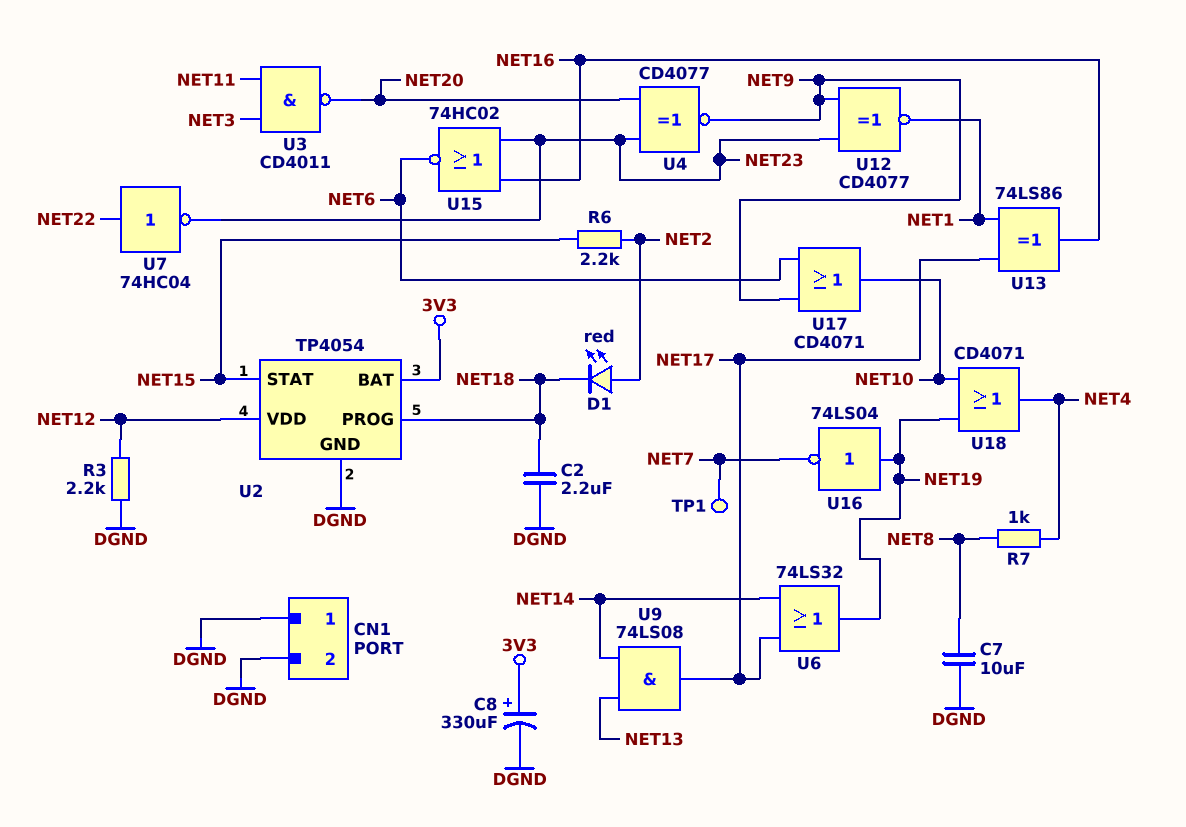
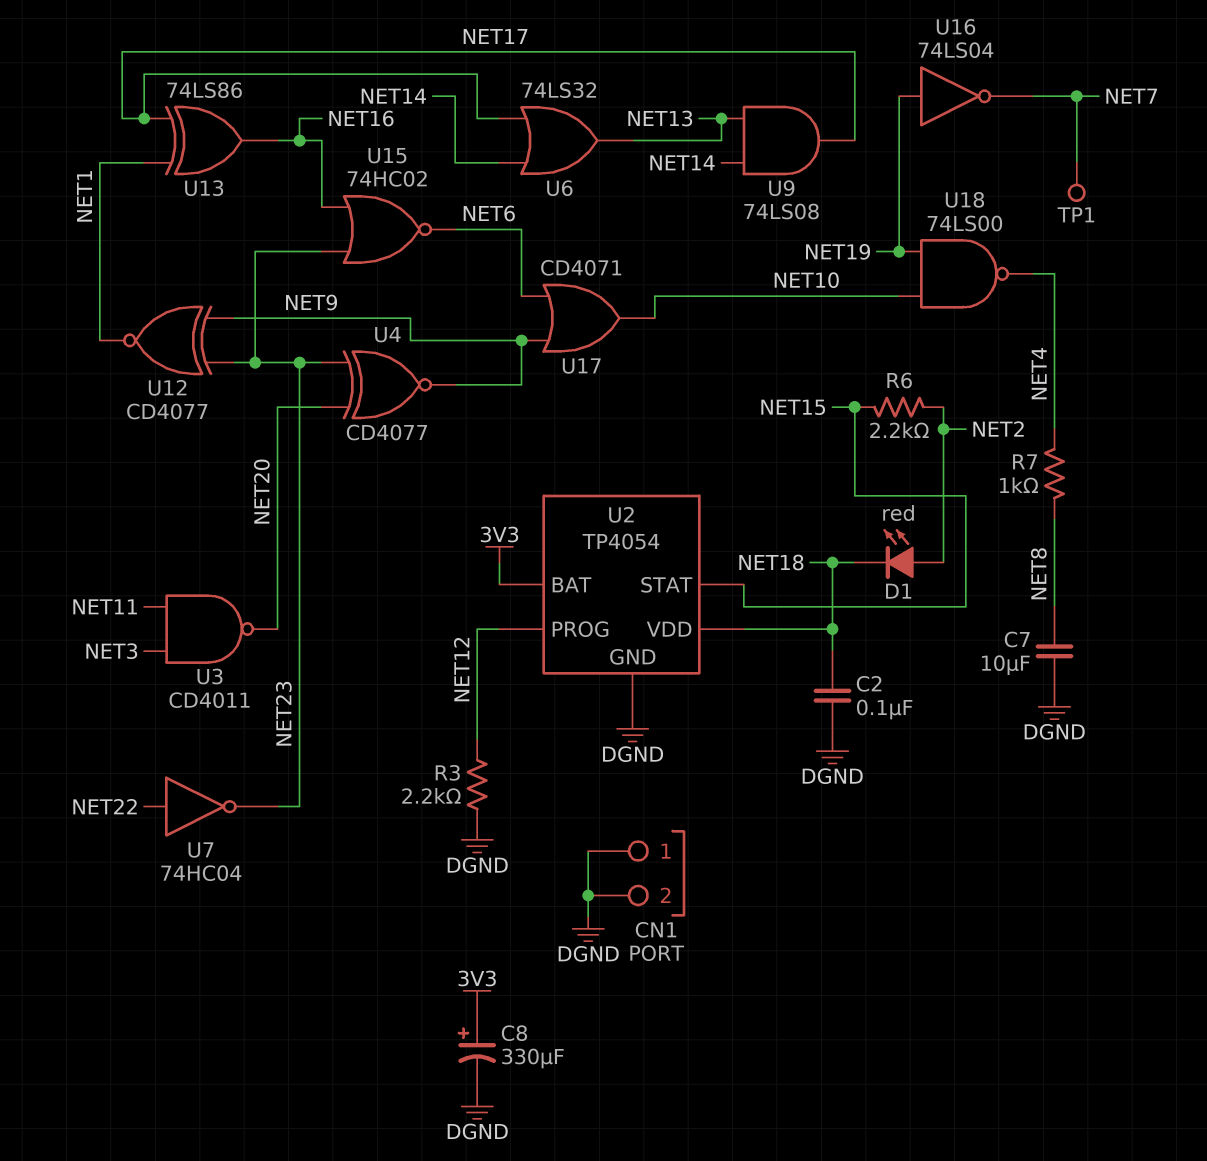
C2: 2.2uF (DGND, NET18) -> 100nF (DGND, NET18)
U2 pin PROG: NET18 -> NET12
U2 pin VDD: NET12 -> NET18
U6: OR 74LS32 (in NET14, in NET17, out NET19) -> OR 74LS32 (in NET14, in NET17, out NET13)
U18: OR CD4071 (in NET10, in NET19, out NET4) -> NAND 74LS00 (in NET10, in NET19, out NET4)

